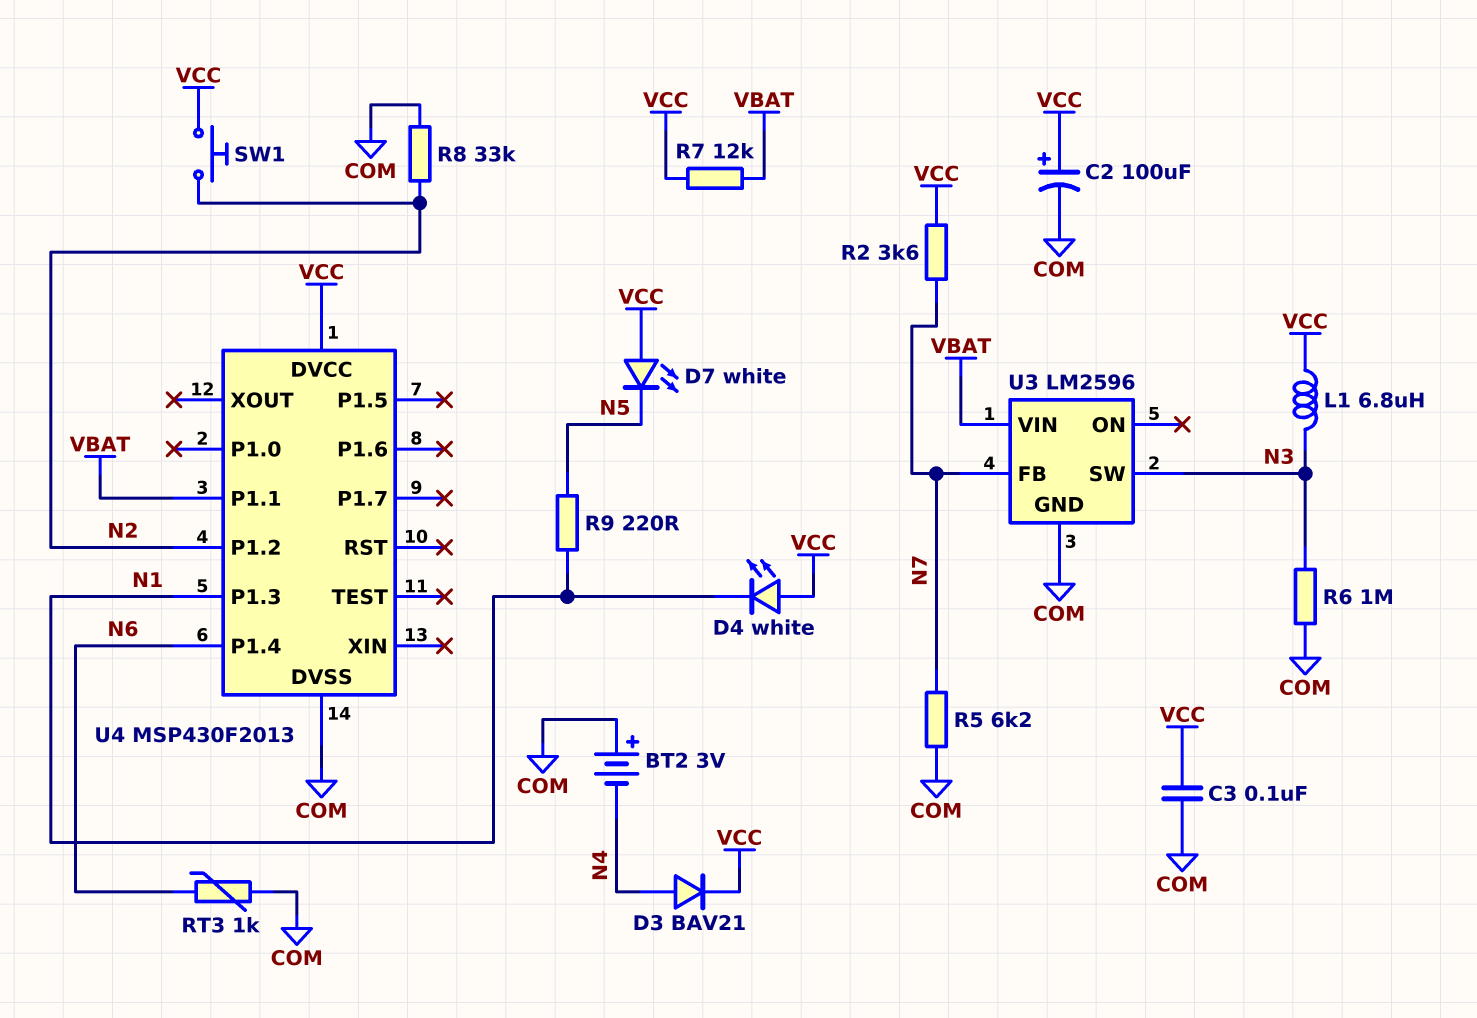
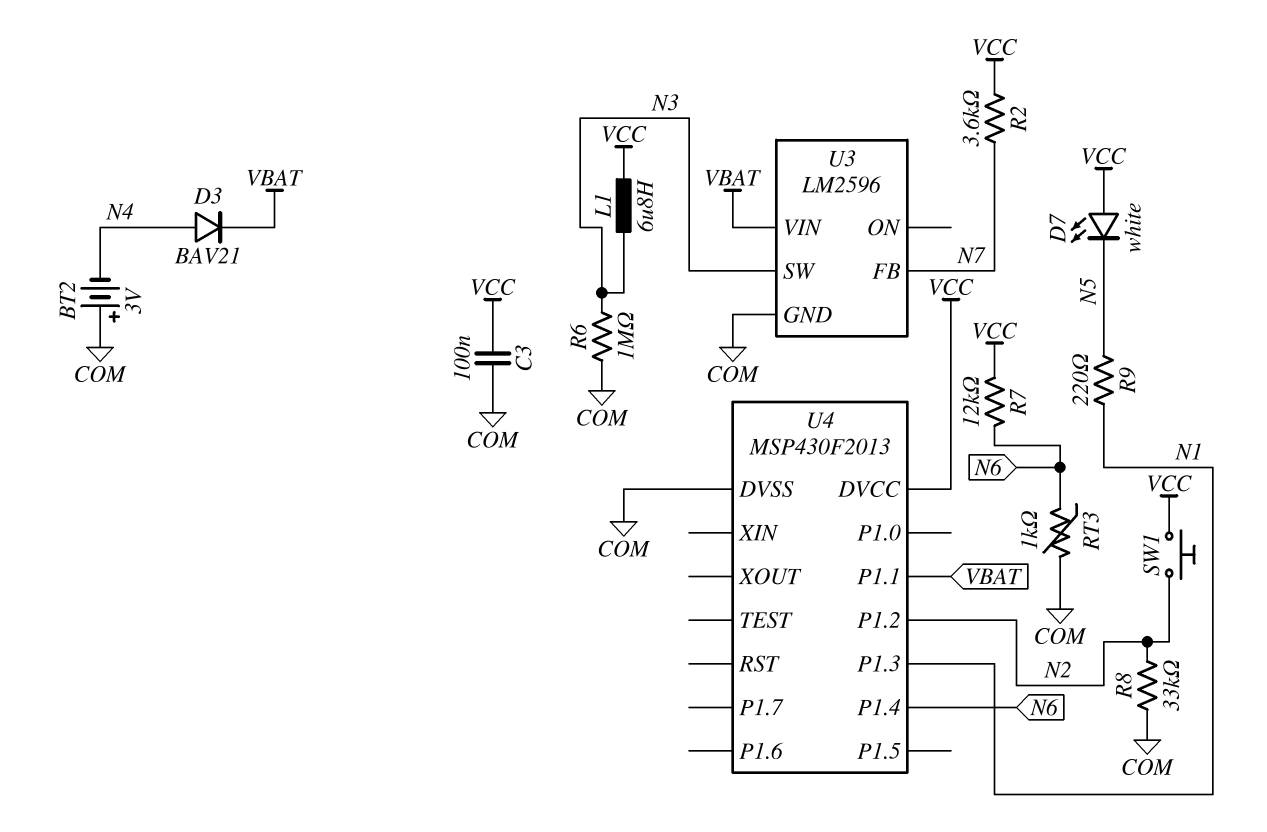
C2: 100uF (plus VCC, minus COM) -> none
D3: diode BAV21 (A N4, K VCC) -> diode BAV21 (A N4, K VBAT)
D4: LED white (A VCC, K N1) -> none
R5: 6.2k (COM, N7) -> none
R7: 12k (VBAT, VCC) -> 12k (N6, VCC)

